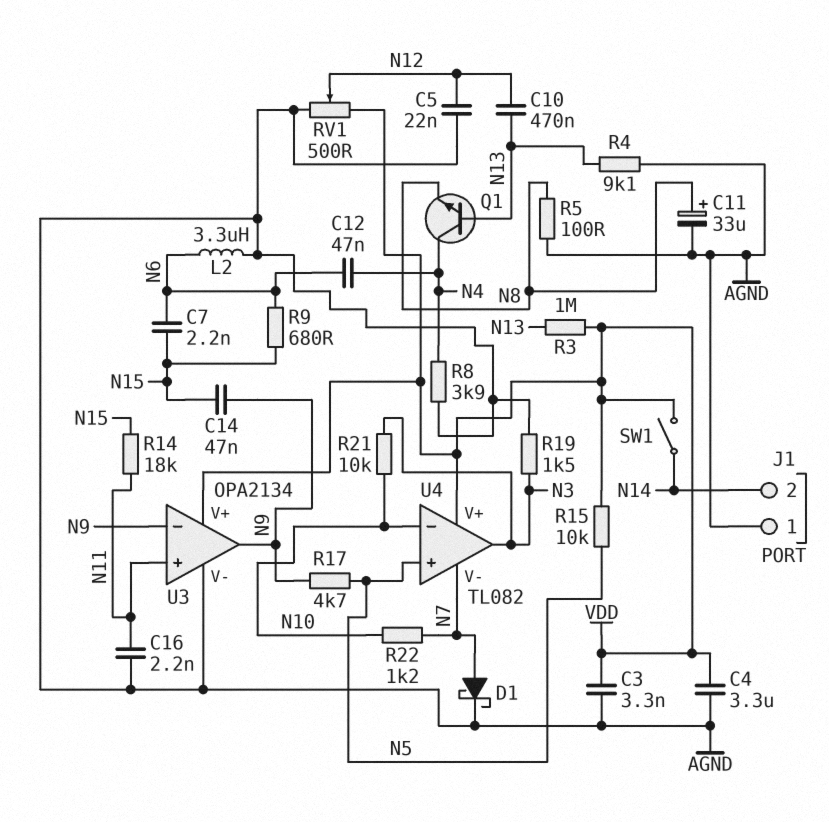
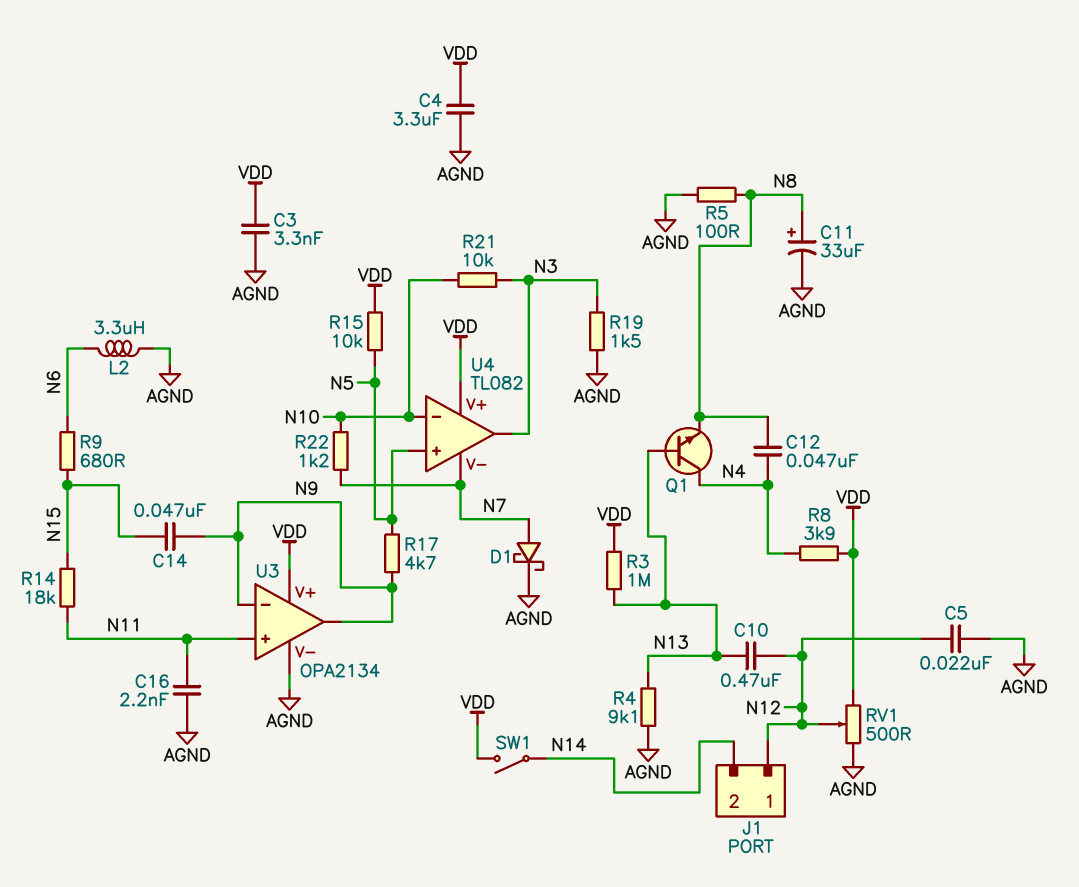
C7: 2.2nF (N6, N15) -> none
C12: 47nF (N4, N6) -> 47nF (N4, N8)
J1 pin 1: AGND -> N12
R8: 3.9k (AGND, N4) -> 3.9k (N4, VDD)

